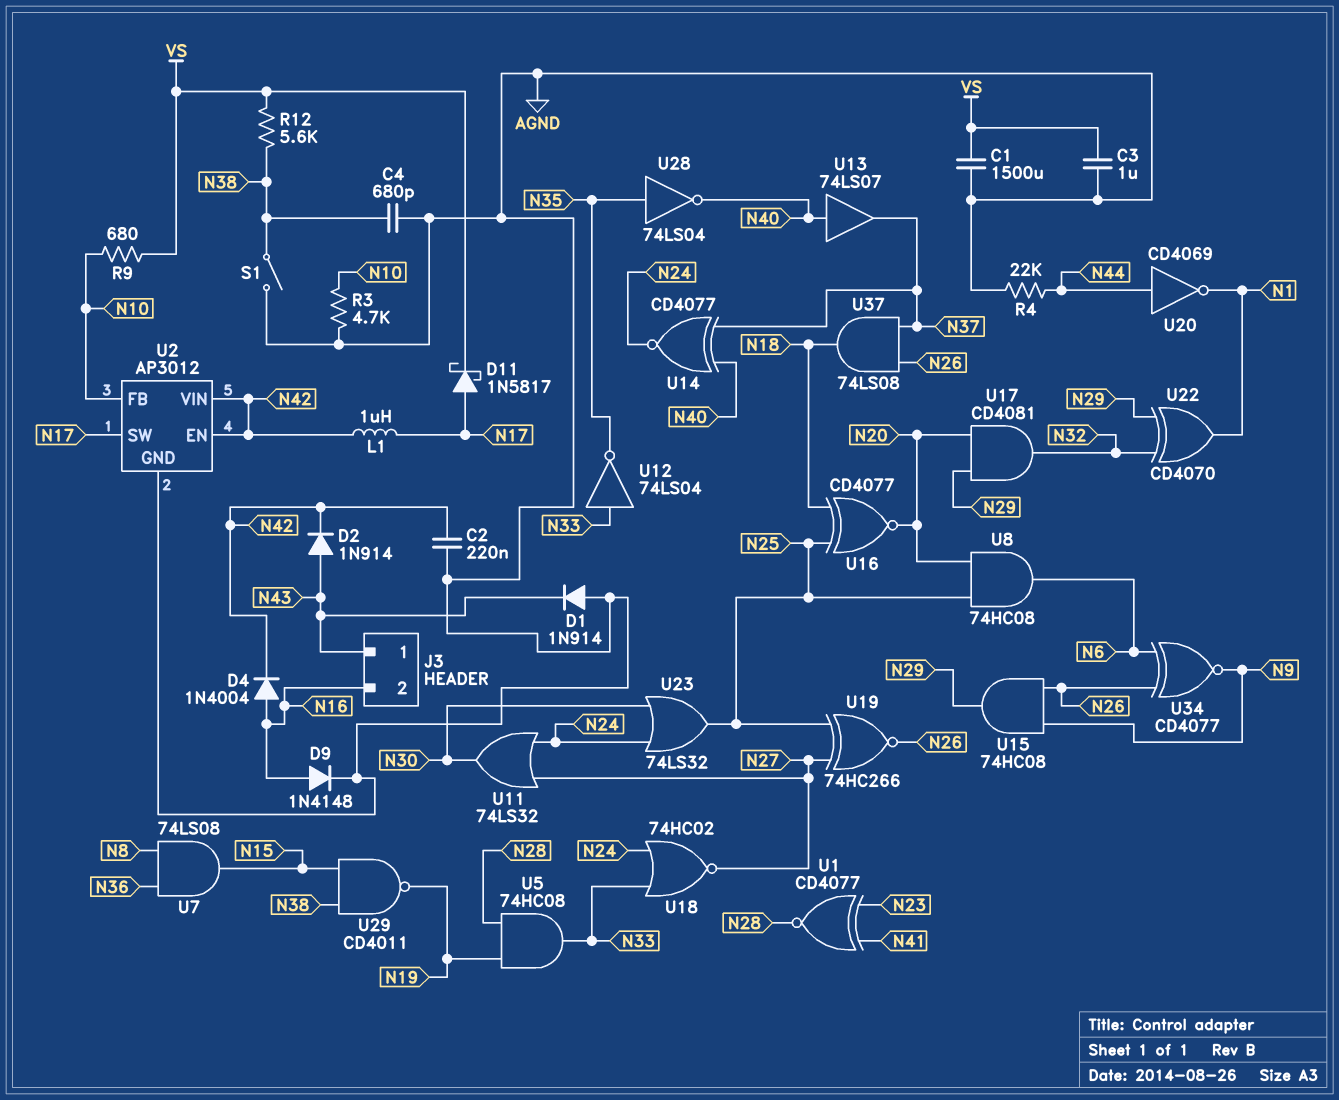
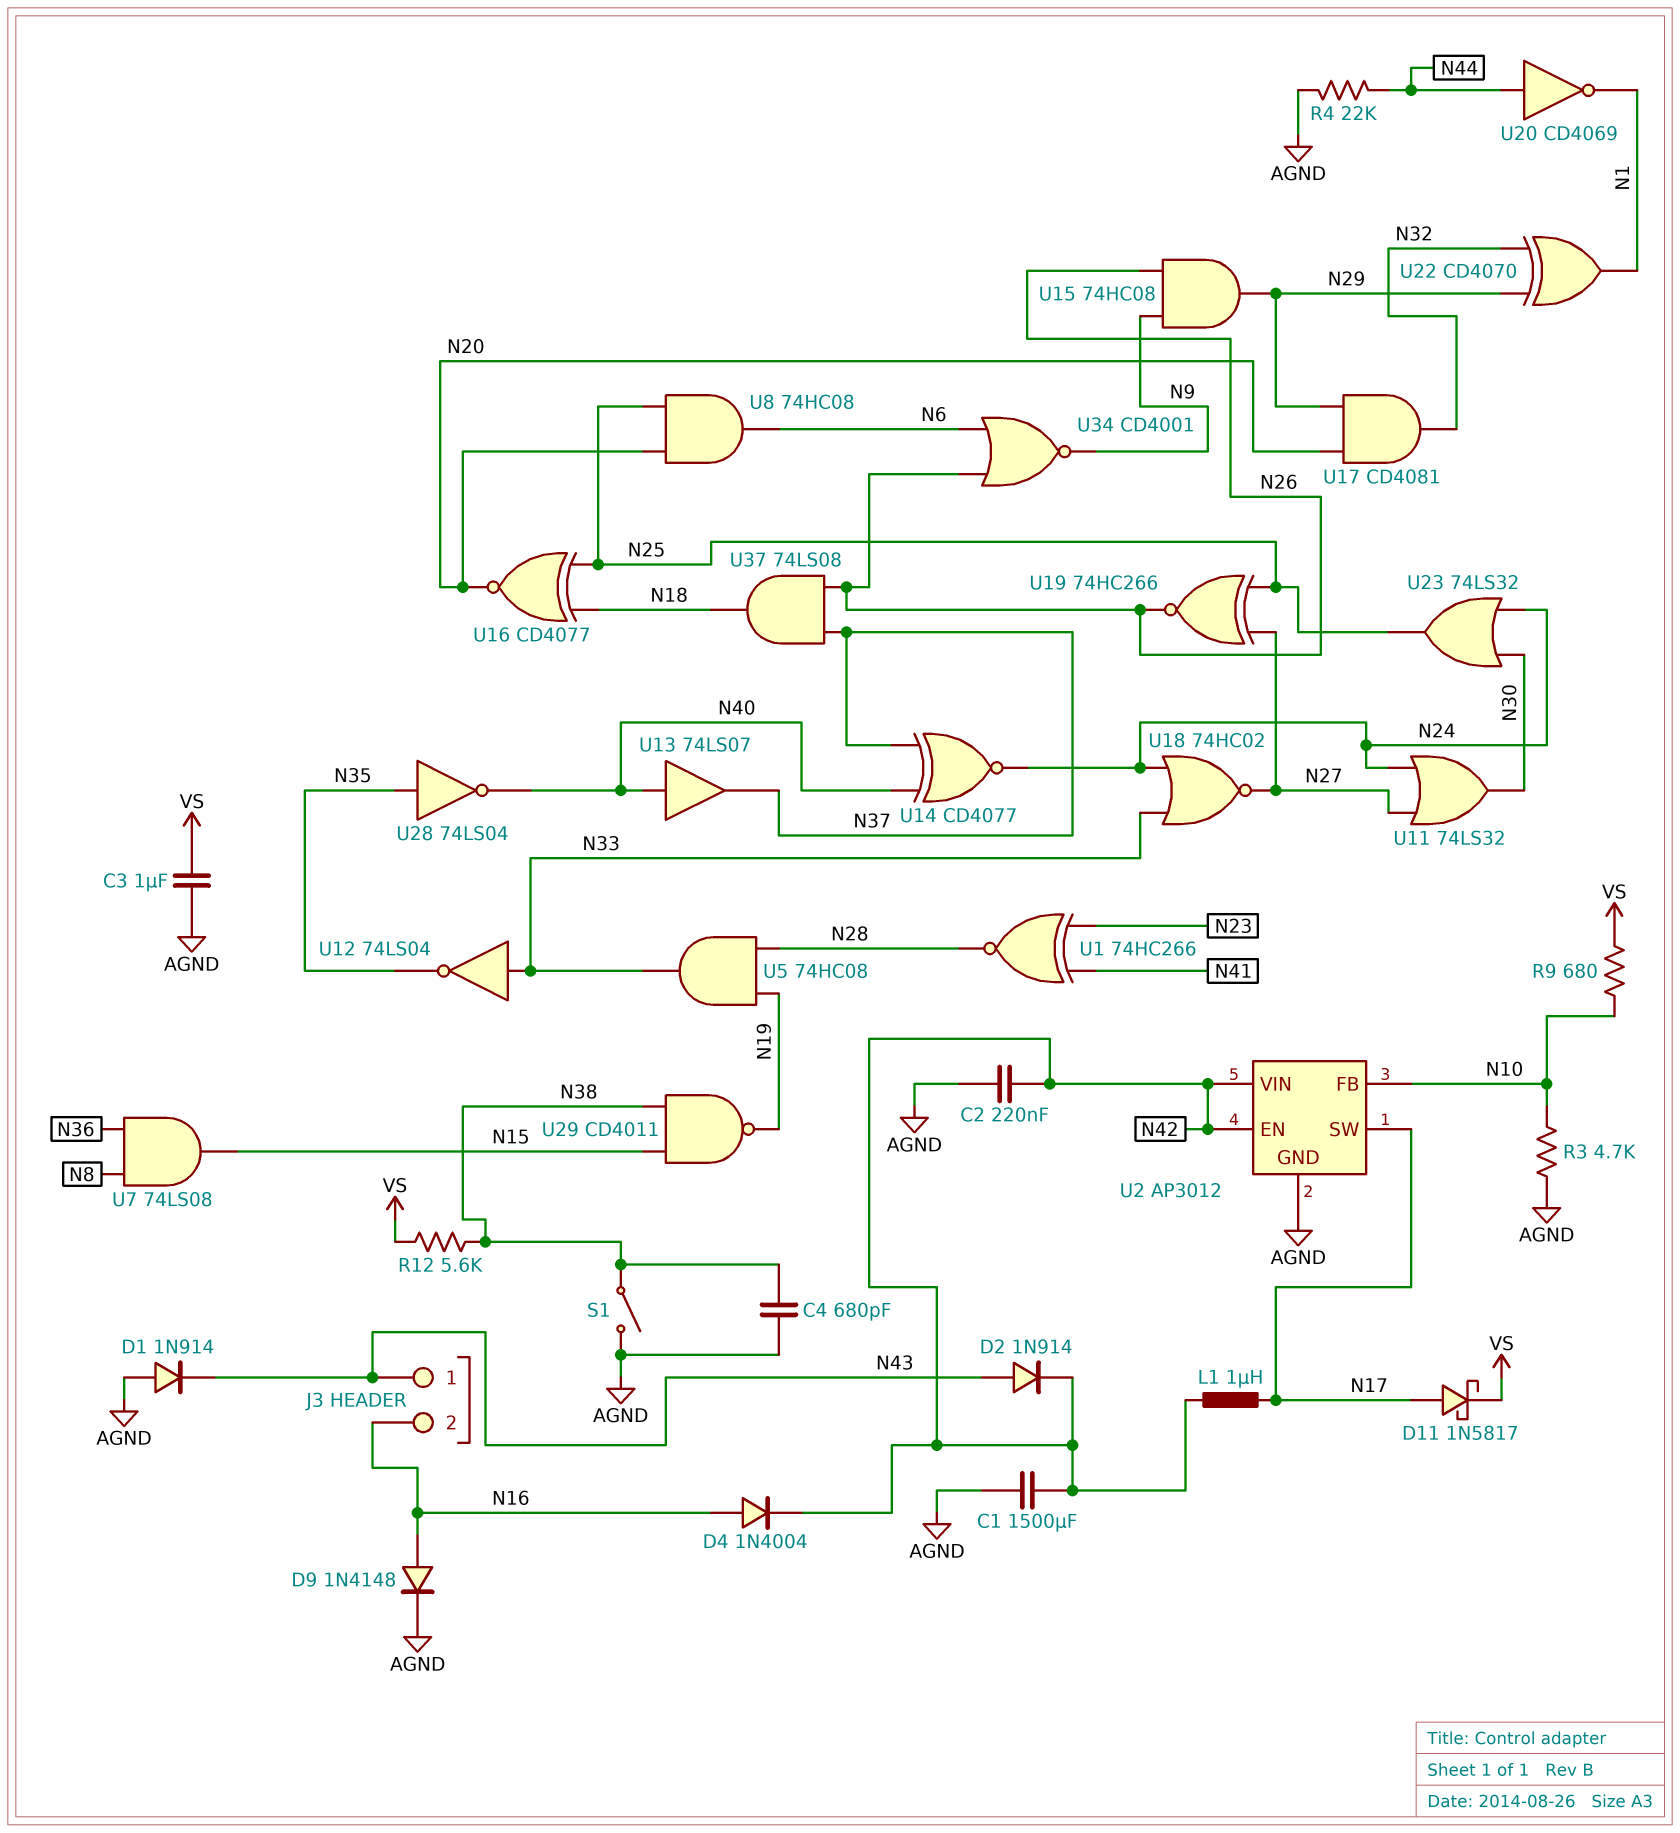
C1: 1500uF (AGND, VS) -> 1500uF (AGND, N42)
U1: XNOR CD4077 (in N23, in N41, out N28) -> XNOR 74HC266 (in N23, in N41, out N28)
U34: XNOR CD4077 (in N6, in N26, out N9) -> NOR CD4001 (in N6, in N26, out N9)

